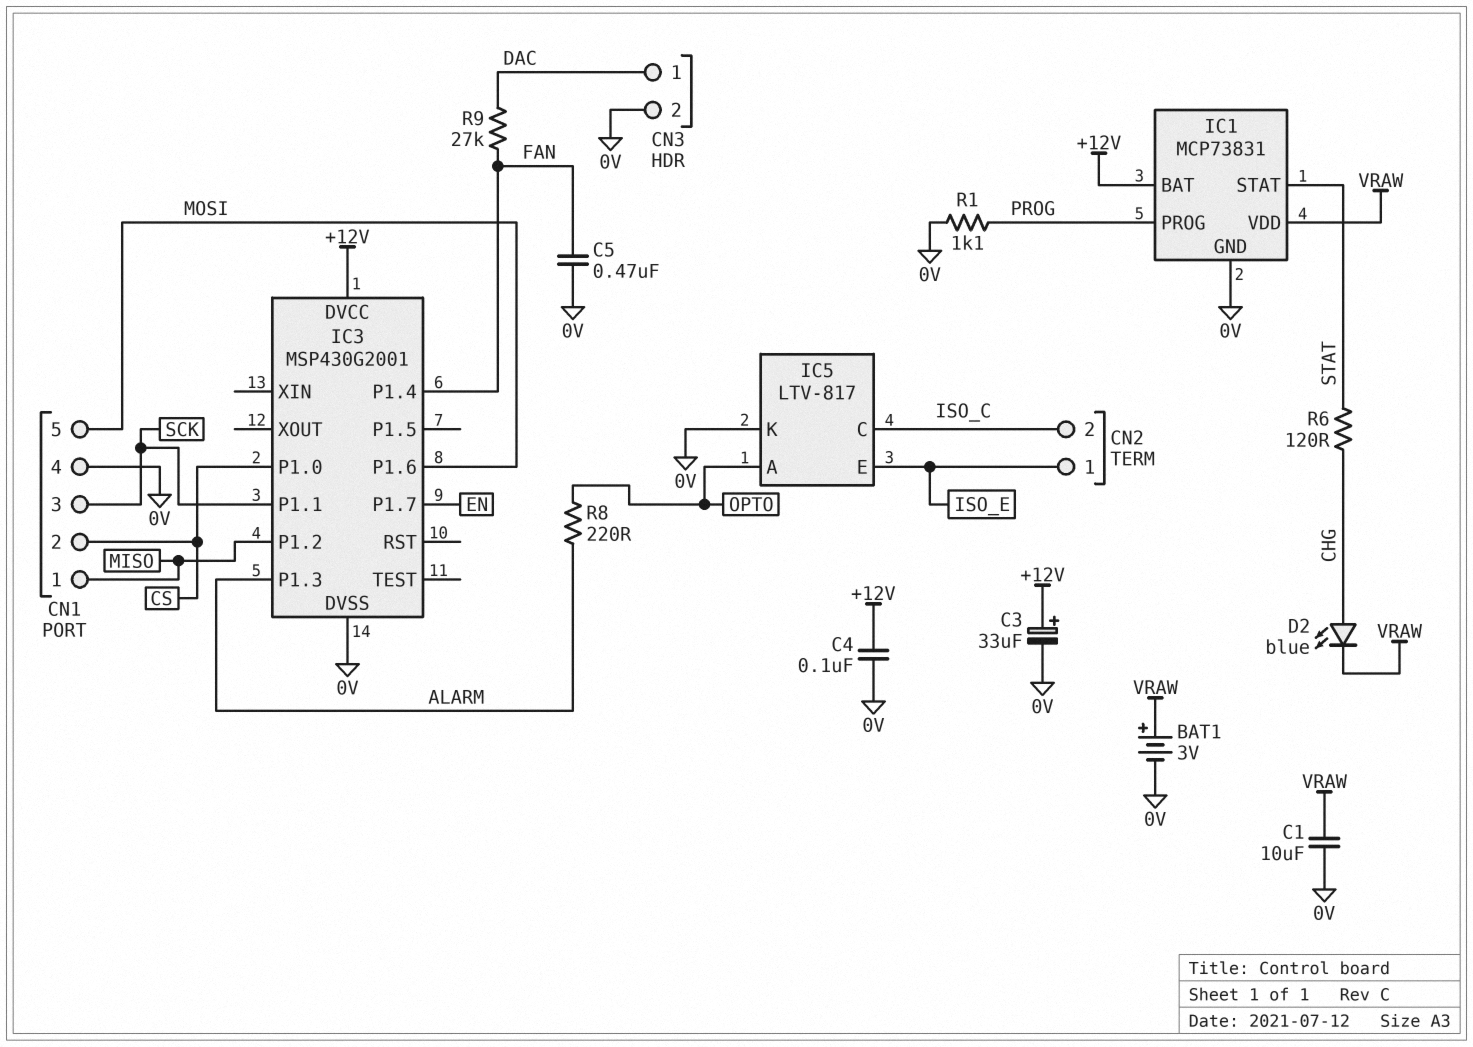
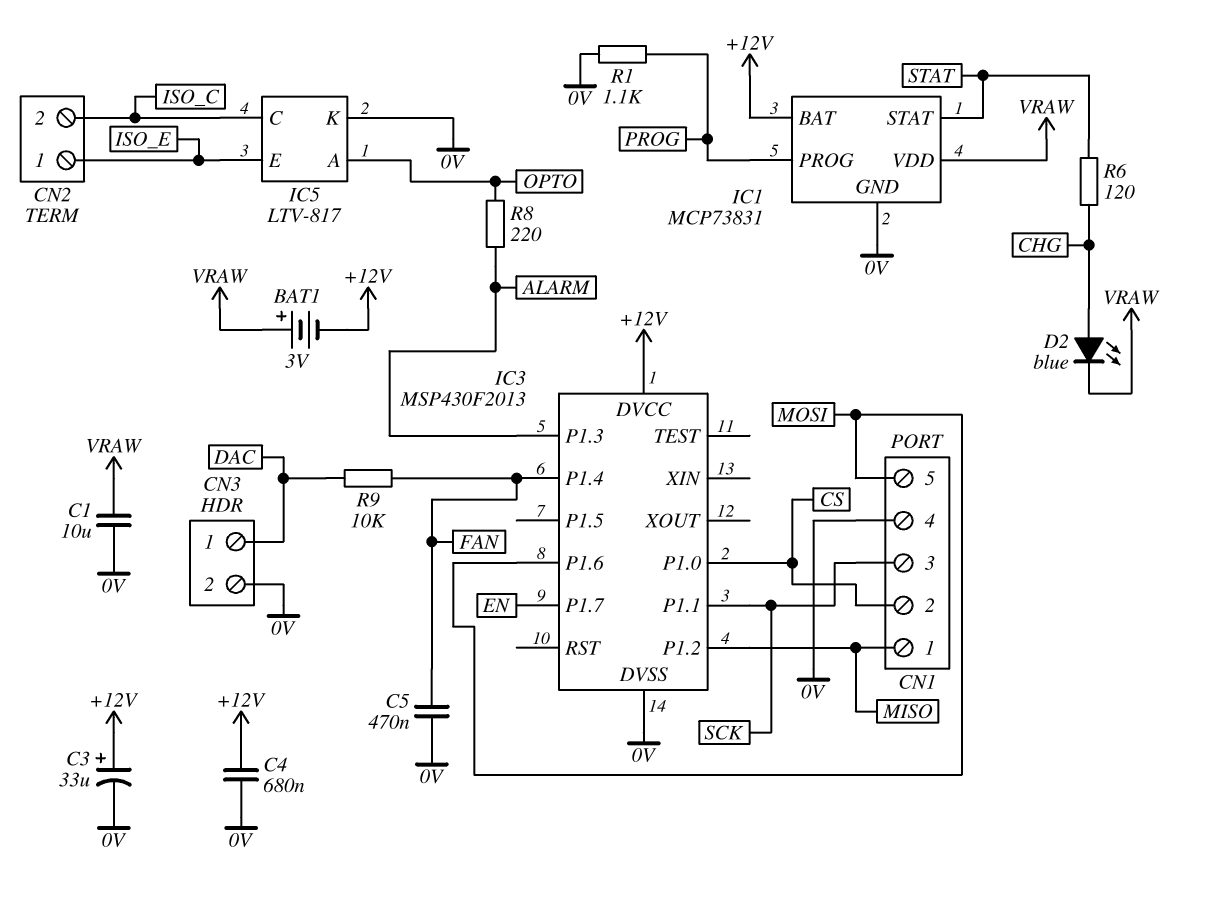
BAT1: 3V (plus VRAW, minus 0V) -> 3V (plus VRAW, minus +12V)
C4: 100nF (+12V, 0V) -> 680nF (+12V, 0V)
IC3: MSP430G2001 -> MSP430F2013
R9: 27k (DAC, FAN) -> 10k (DAC, FAN)

